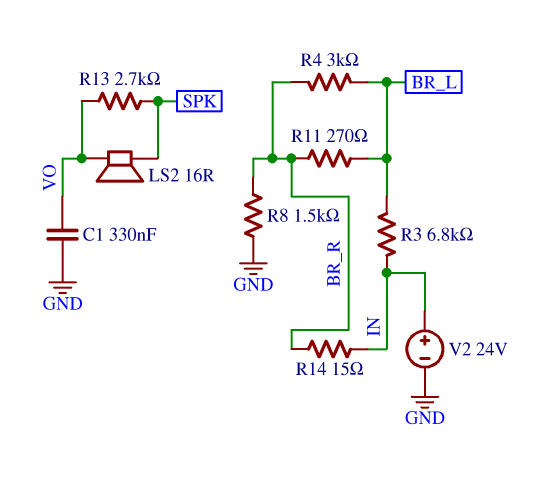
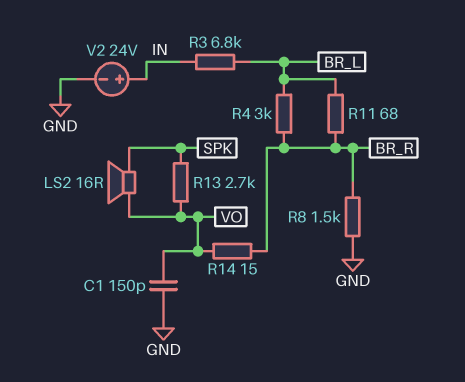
C1: 330nF (GND, VO) -> 150pF (GND, VO)
R11: 270 (BR_L, BR_R) -> 68 (BR_L, BR_R)
R14: 15 (BR_R, IN) -> 15 (BR_R, VO)

